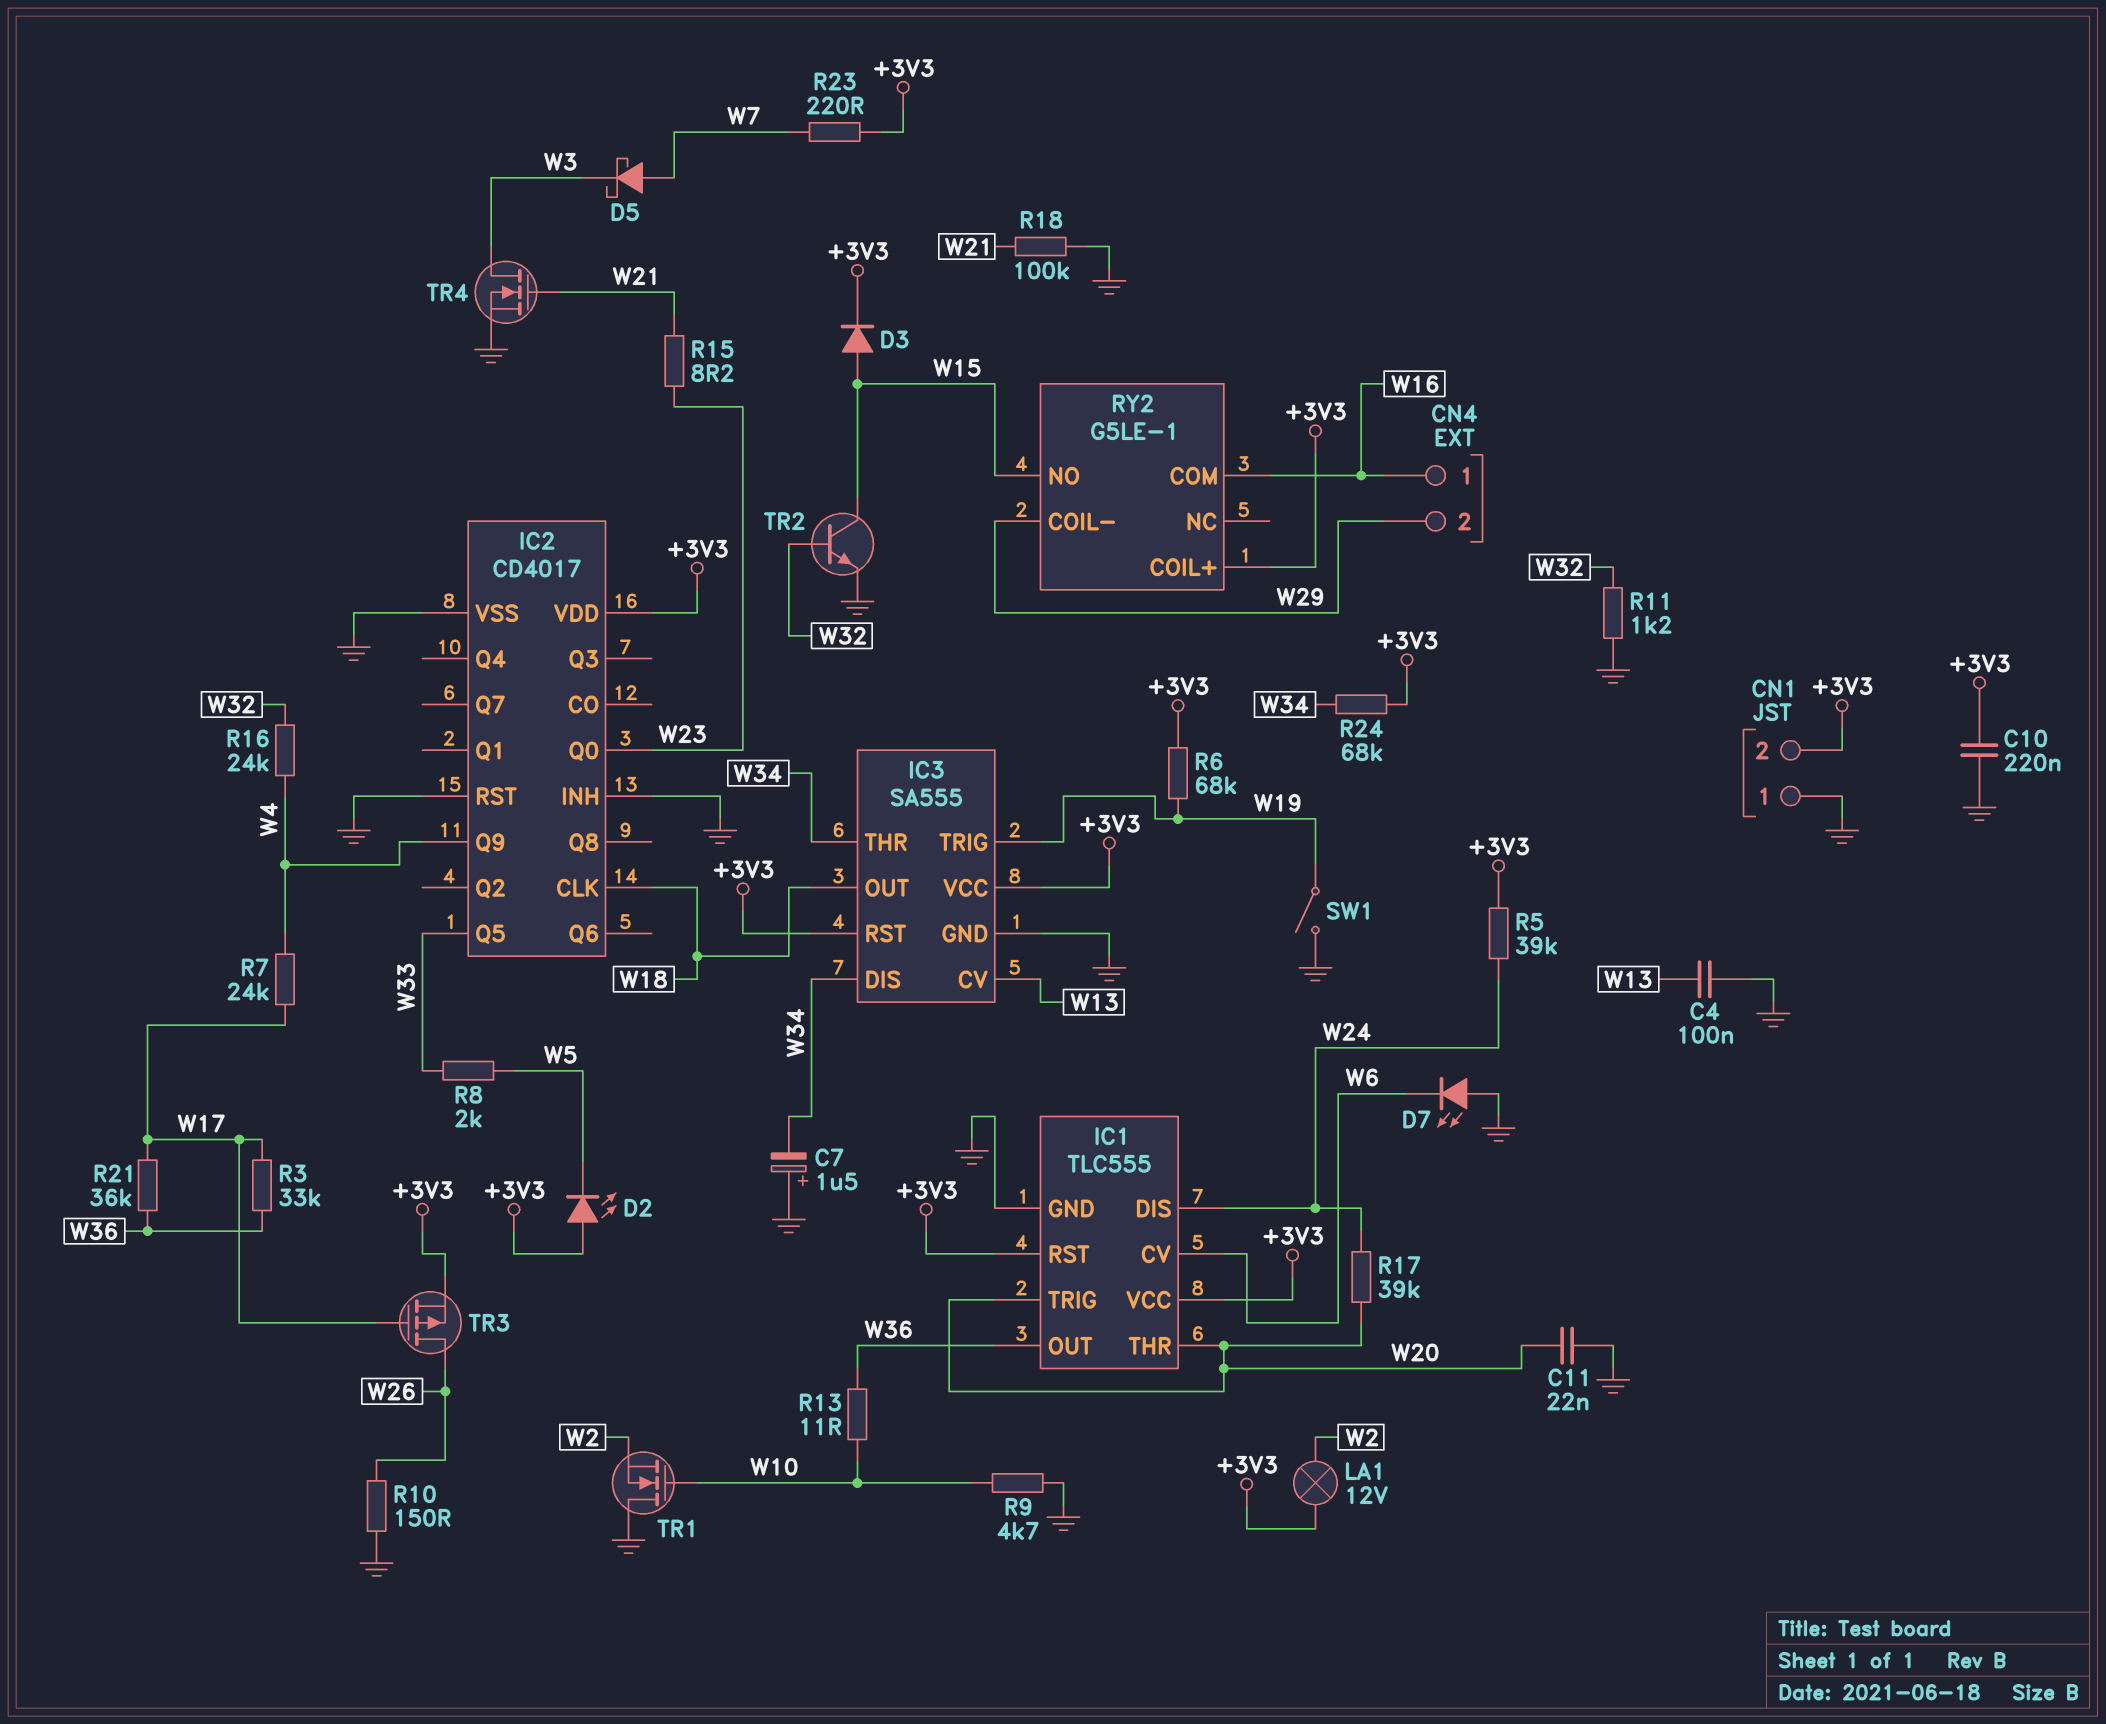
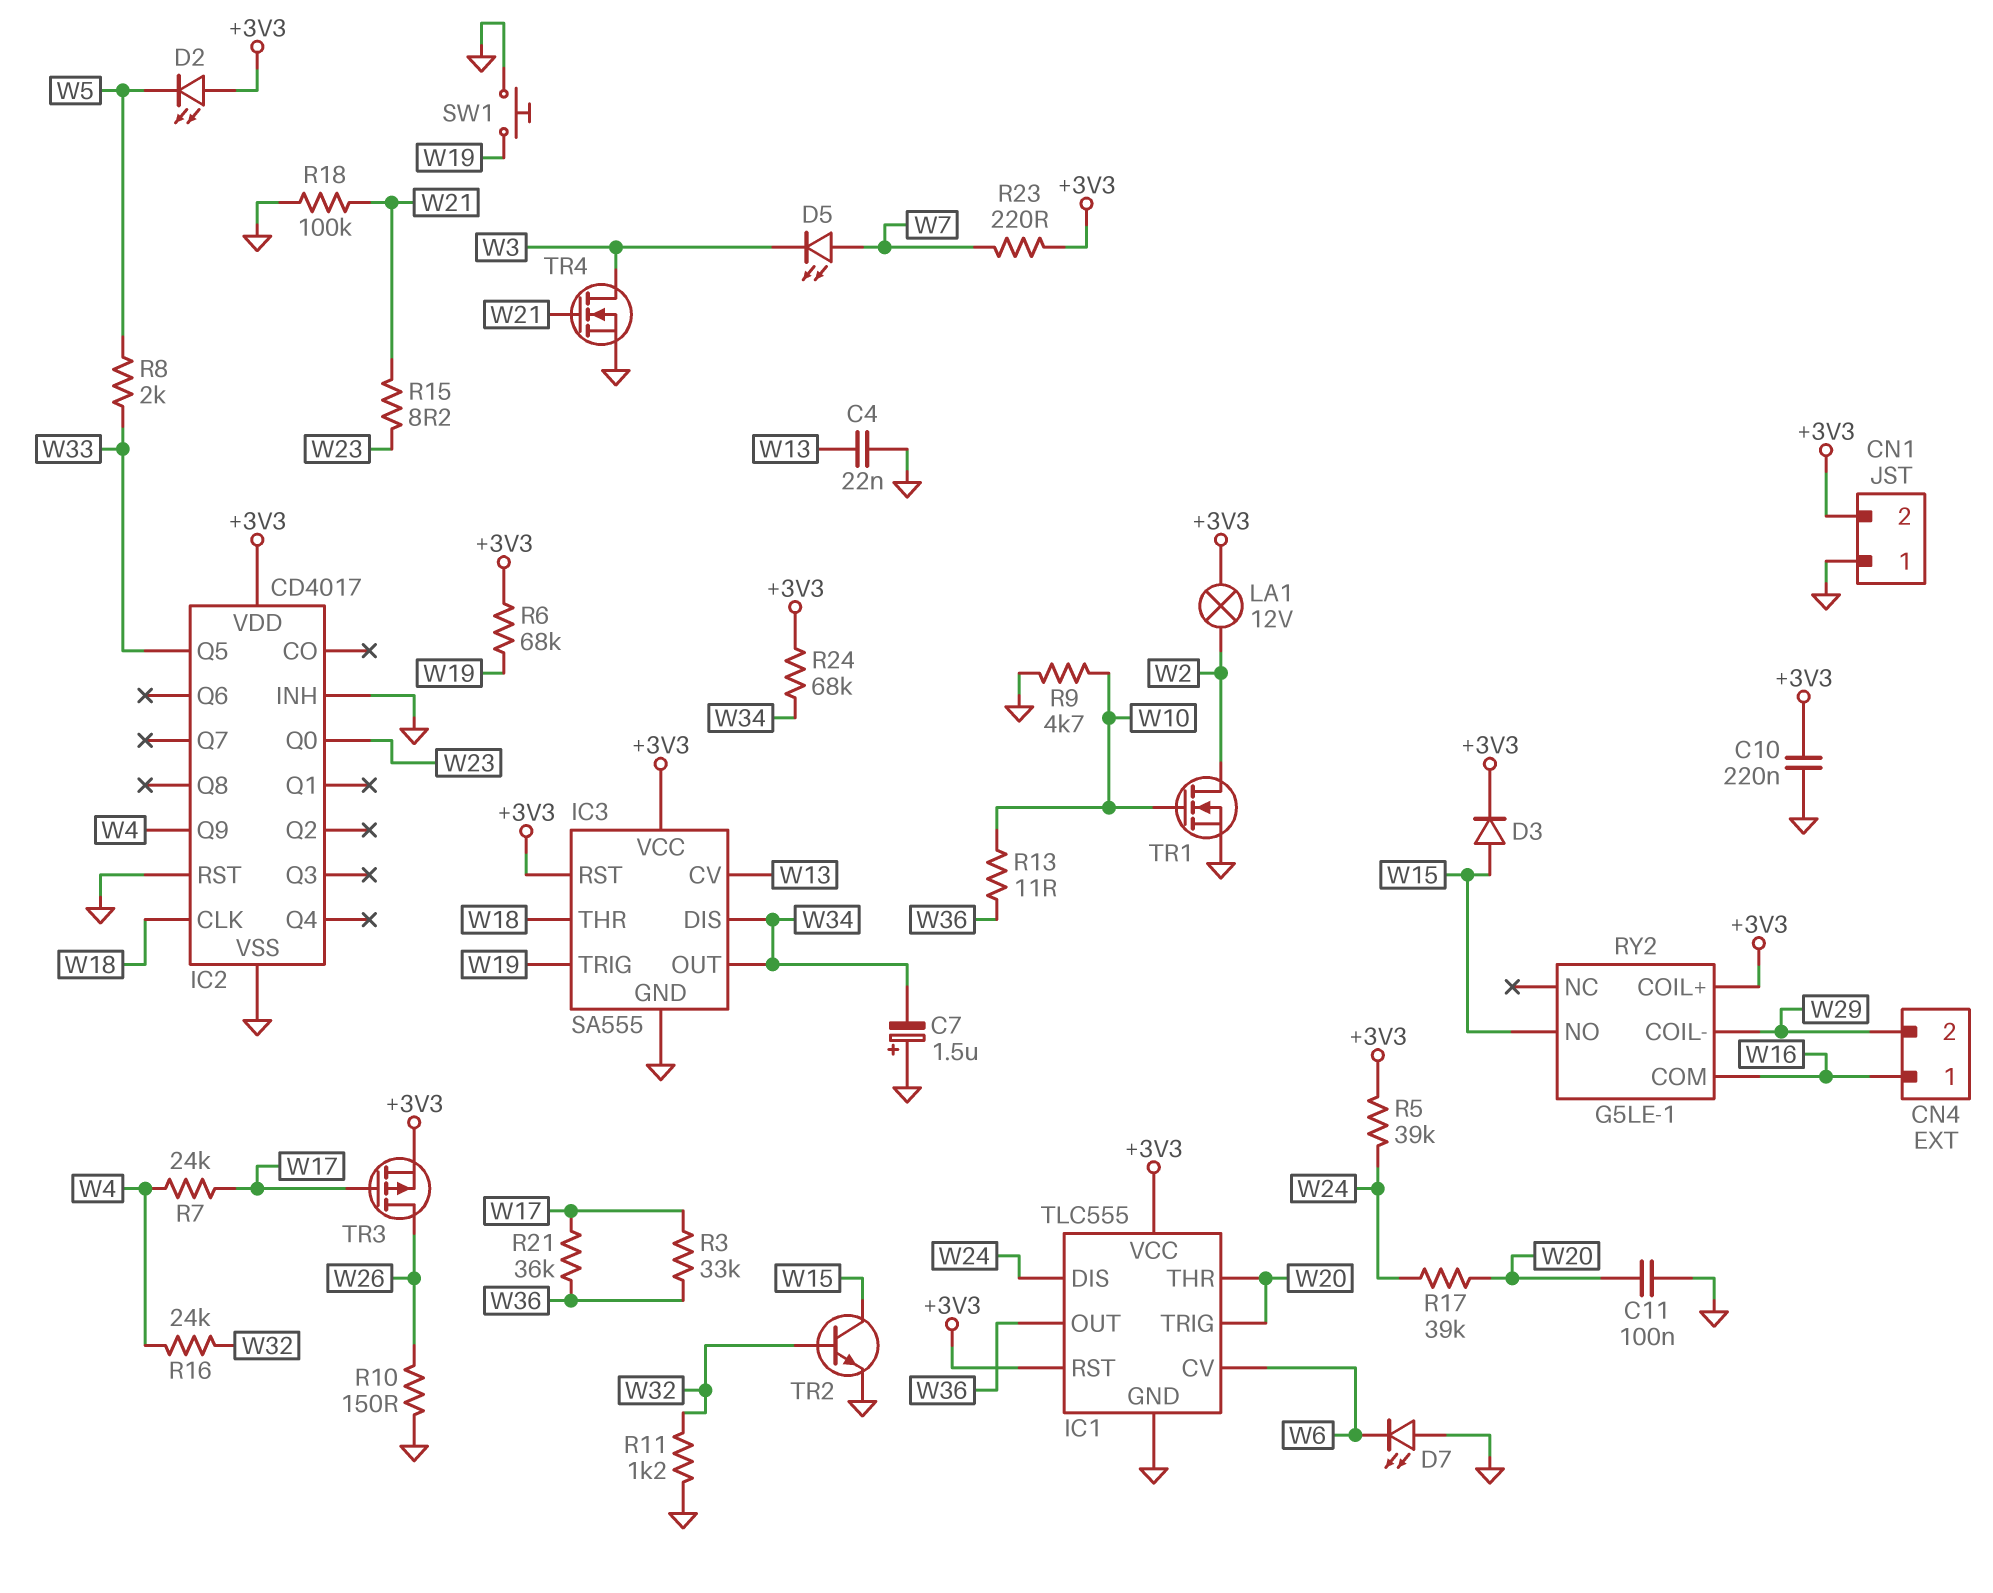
C4: 100nF (GND, W13) -> 22nF (GND, W13)
C11: 22nF (GND, W20) -> 100nF (GND, W20)
D5: schottky (A W7, K W3) -> LED (A W7, K W3)
IC3 pin OUT: W18 -> W34
IC3 pin THR: W34 -> W18
SW1: switch (GND, W19) -> button (GND, W19)
TR1: NMOS (G W10, D GND, S W2) -> NMOS (G W10, D W2, S GND)

